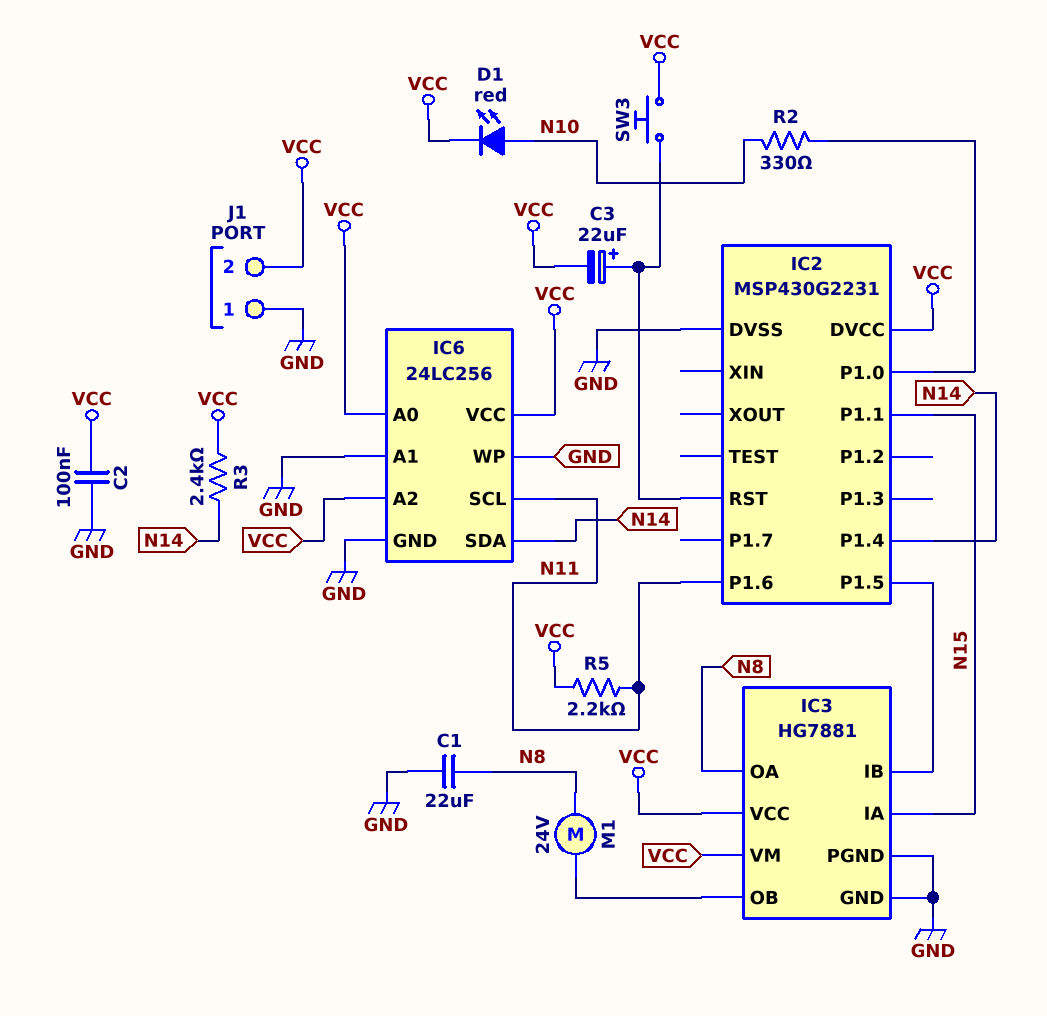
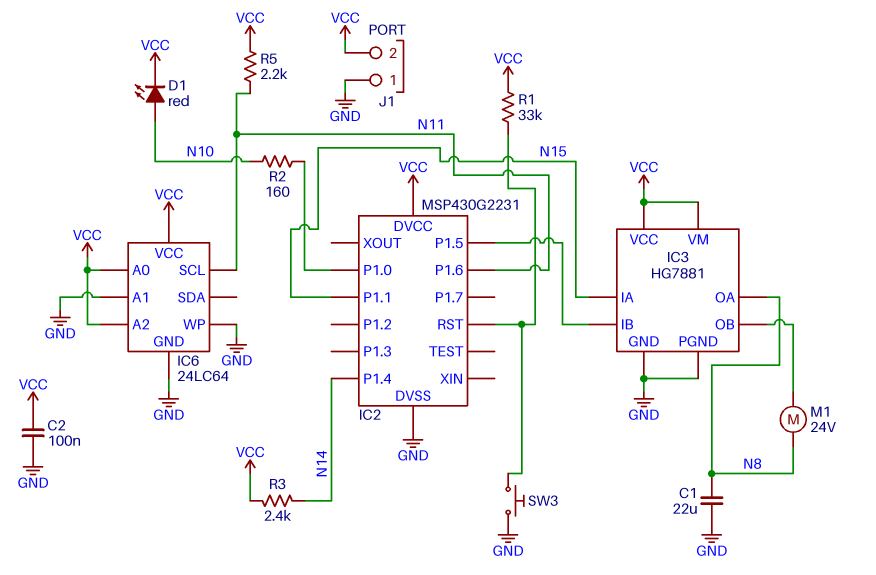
C3: 22uF (plus IC2/RST, minus VCC) -> none
IC6: 24LC256 -> 24LC64
IC6 pin SDA: N14 -> none
R1: none -> 33k (IC2/RST, VCC)
R2: 330 (IC2/P1.0, N10) -> 160 (IC2/P1.0, N10)
SW3: button (IC2/RST, VCC) -> button (GND, IC2/RST)

